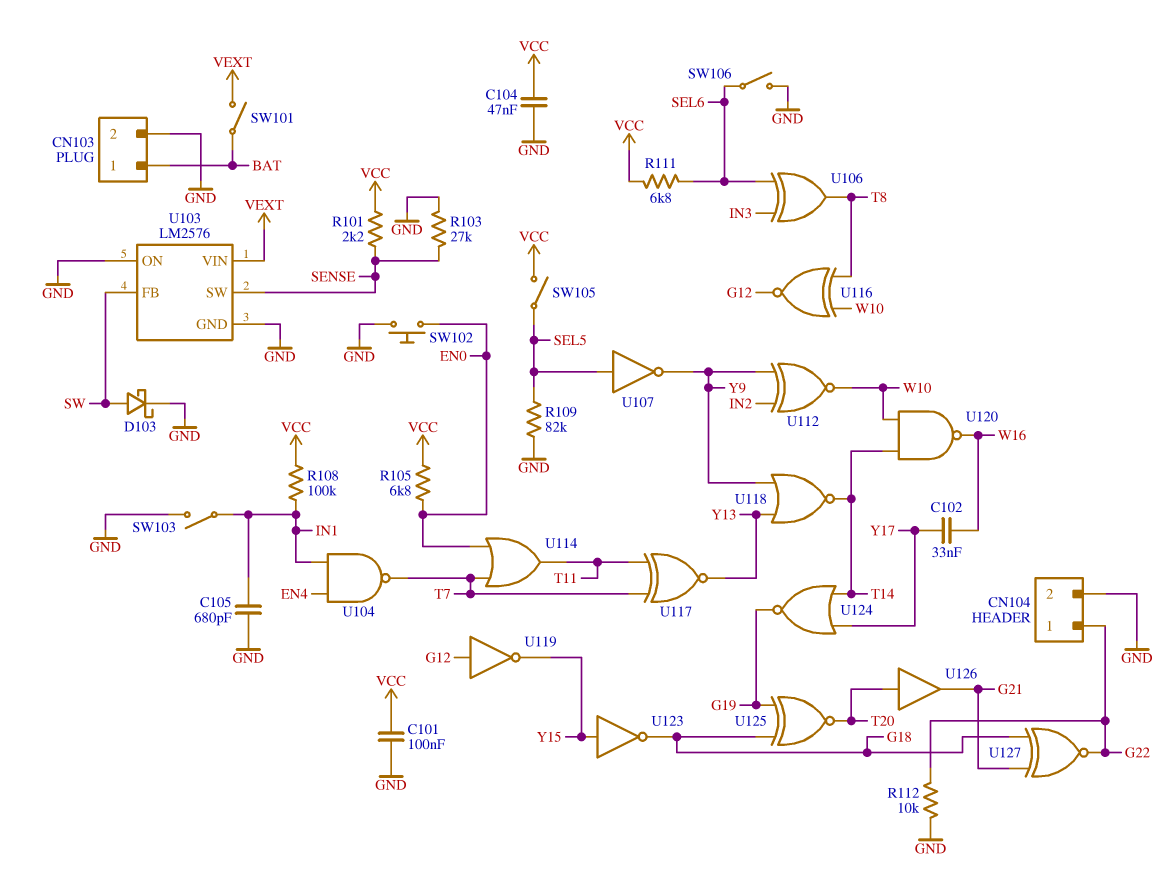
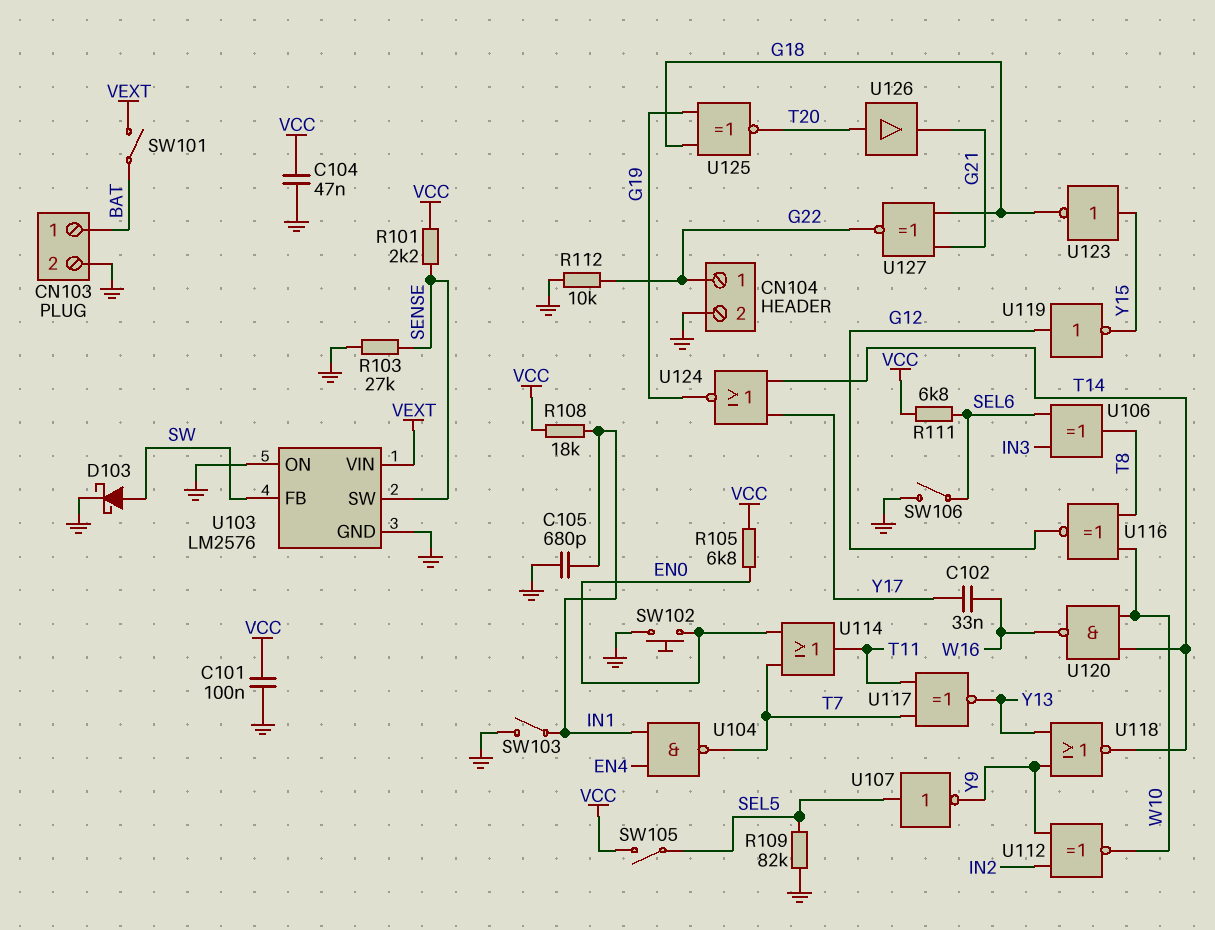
R108: 100k (IN1, VCC) -> 18k (IN1, VCC)

